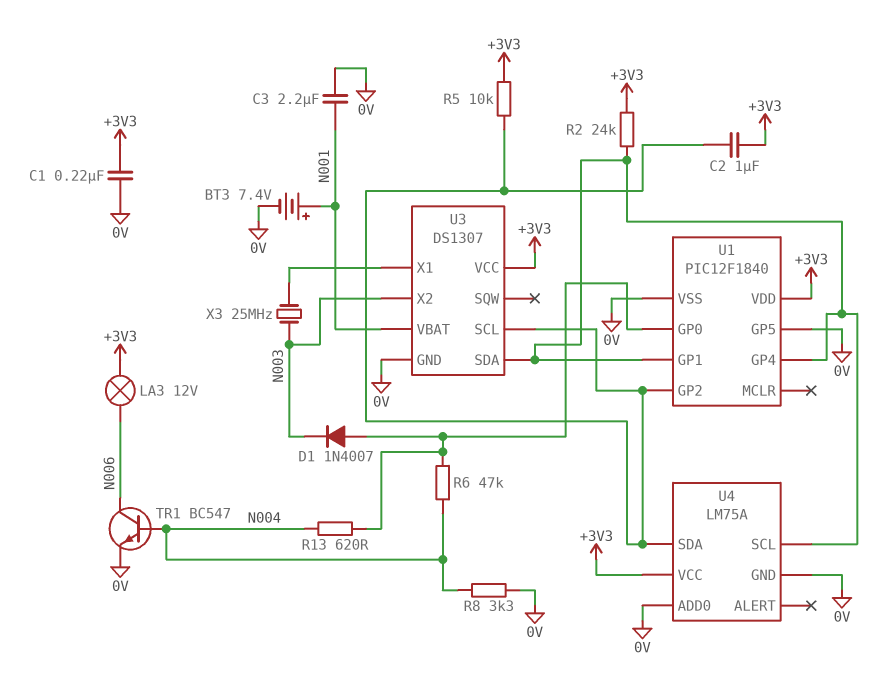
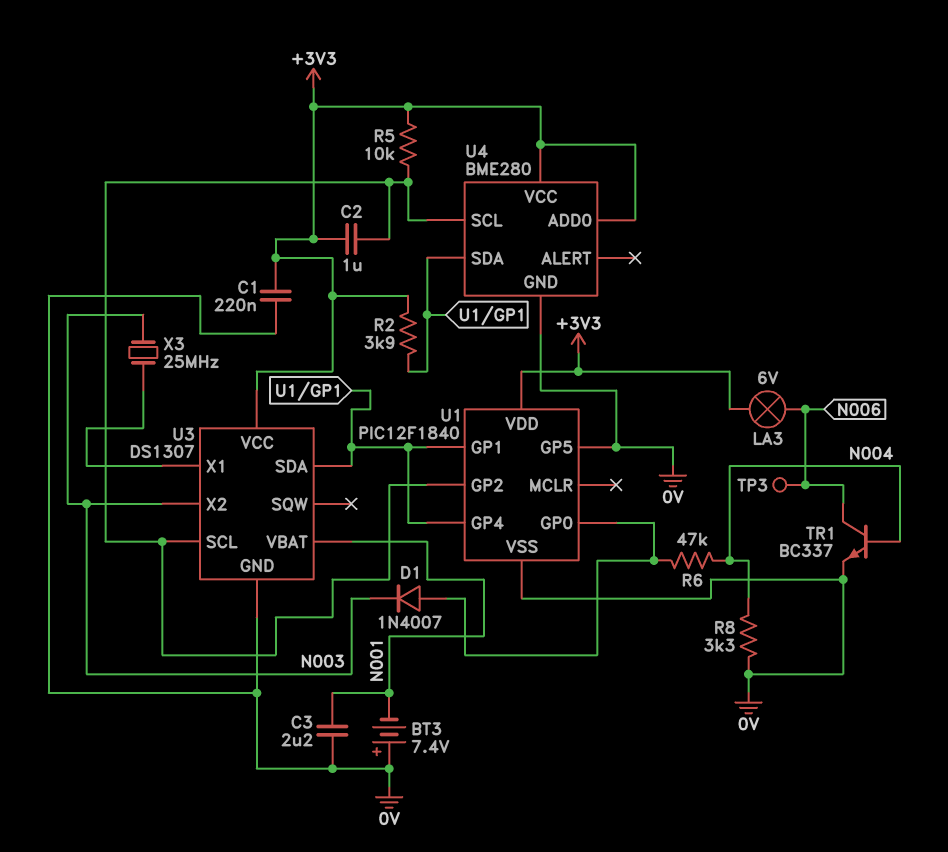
BT3: 7.4V (plus N001, minus 0V) -> 7.4V (plus 0V, minus N001)
LA3: lamp 12V (+3V3, N006) -> lamp 6V (+3V3, N006)
R2: 24k (+3V3, U1/GP1) -> 3.9k (+3V3, U1/GP1)
R13: 620 (N004, U1/GP0) -> none
TP3: none -> test point (N006)
TR1: NPN BC547 (B N004, C N006, E 0V) -> NPN BC337 (B N004, C N006, E 0V)
U4: LM75A -> BME280
U4 pin ADD0: 0V -> +3V3
U4 pin SCL: U1/GP1 -> U1/GP2
U4 pin SDA: U1/GP2 -> U1/GP1

